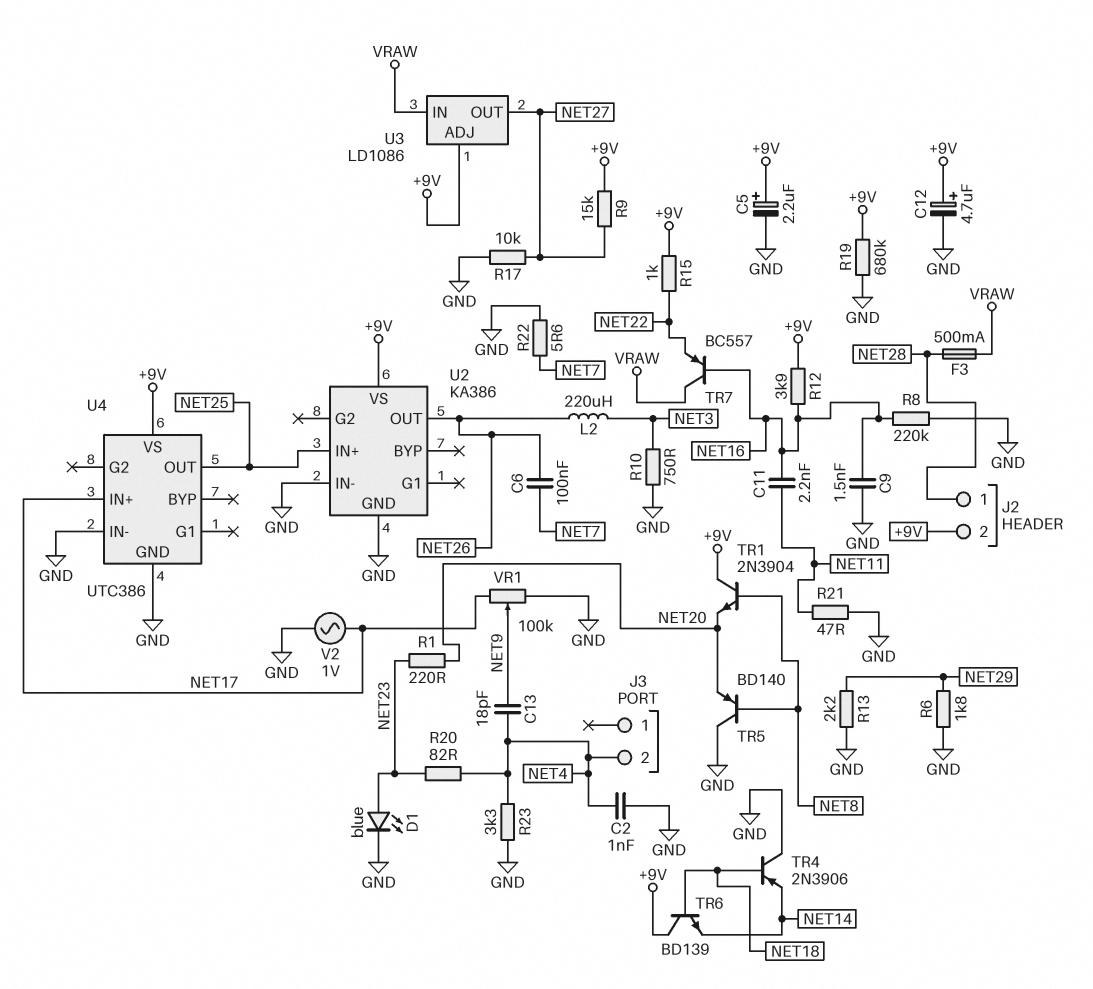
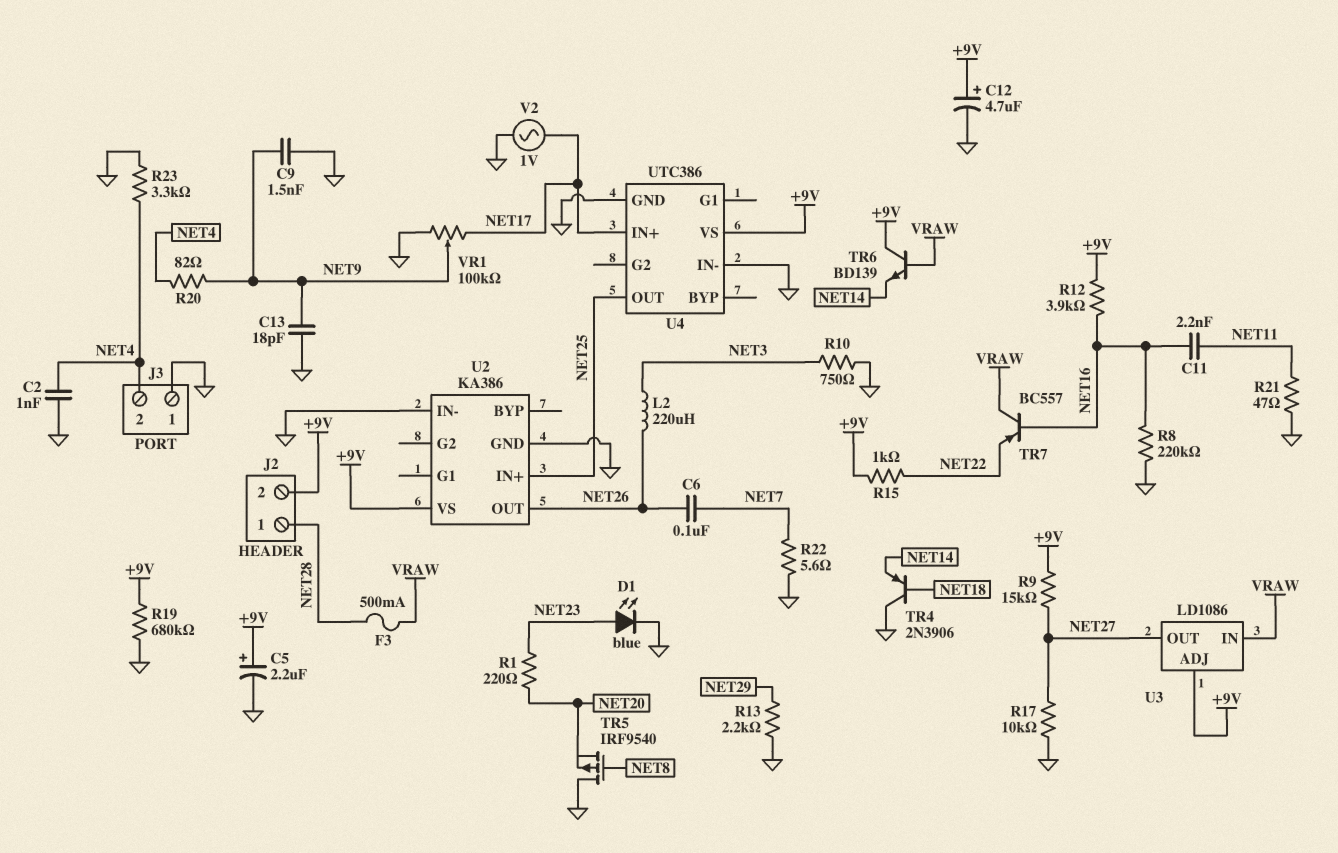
C9: 1.5nF (GND, NET16) -> 1.5nF (GND, NET9)
C13: 18pF (NET4, NET9) -> 18pF (GND, NET9)
J3 pin 1: none -> GND
R6: 1.8k (GND, NET29) -> none
R20: 82 (NET4, NET23) -> 82 (NET4, NET9)
TR1: NPN 2N3904 (B NET8, C +9V, E NET20) -> none
TR5: PNP BD140 (B NET8, C GND, E NET20) -> PMOS IRF9540 (G NET8, D GND, S NET20)
TR6: NPN BD139 (B NET18, C +9V, E NET14) -> NPN BD139 (B VRAW, C +9V, E NET14)

